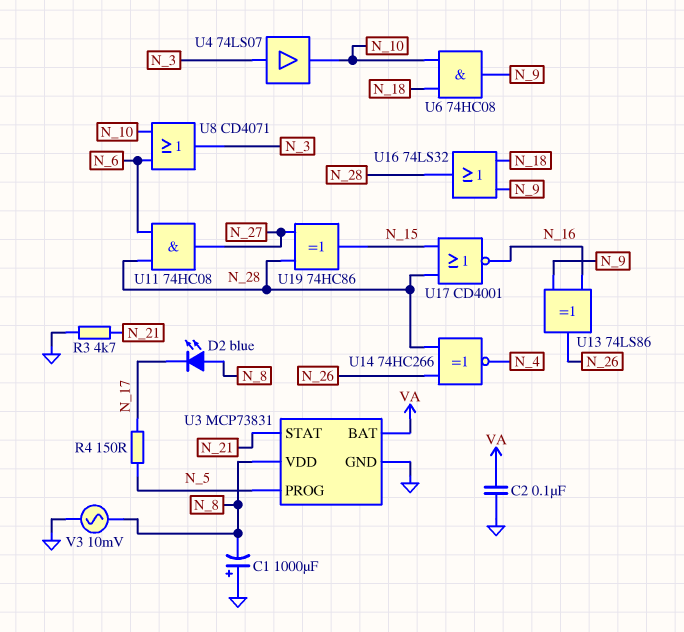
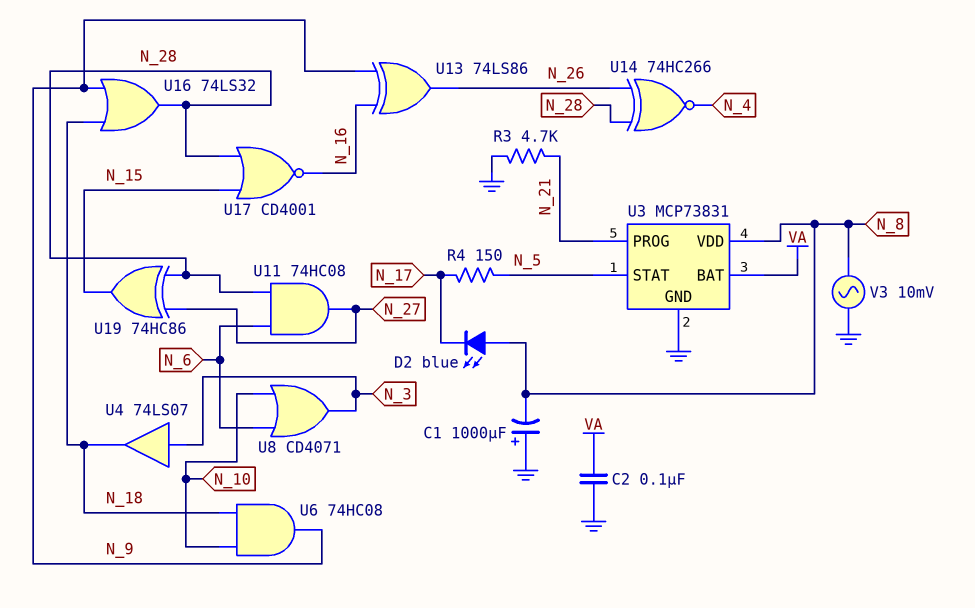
U3 pin PROG: N_5 -> N_21
U3 pin STAT: N_21 -> N_5
U4: buffer 74LS07 (in N_3, out N_10) -> buffer 74LS07 (in N_3, out N_18)

